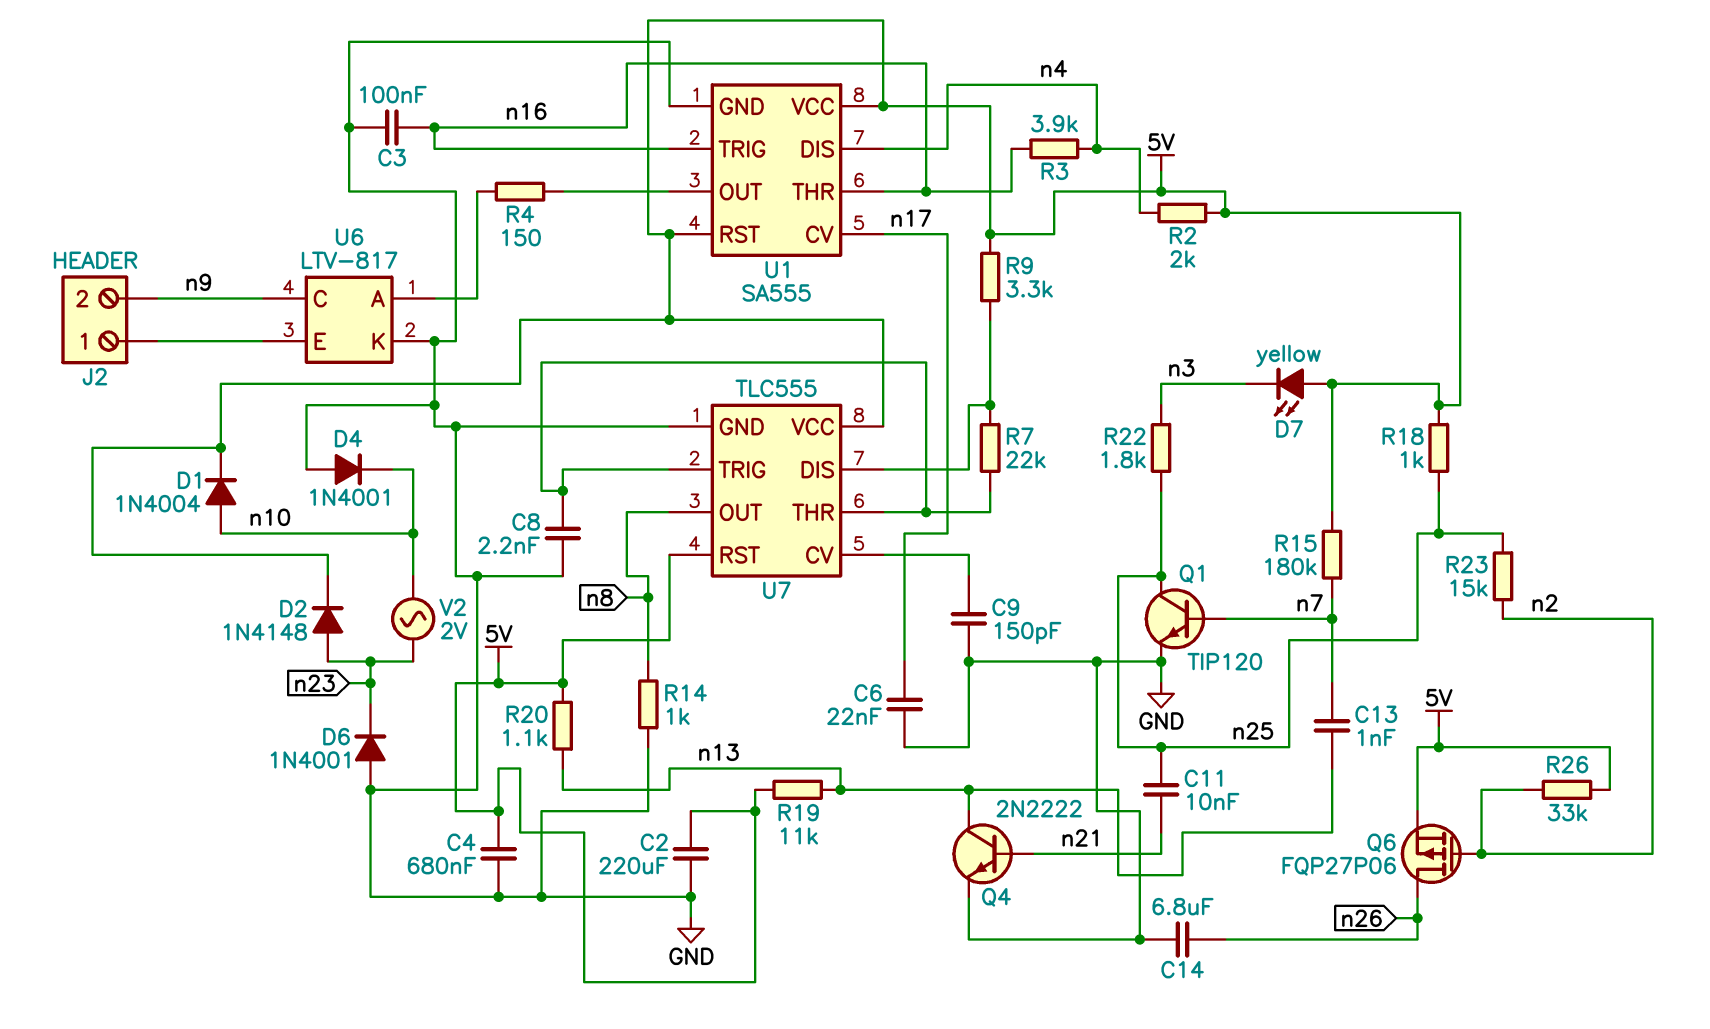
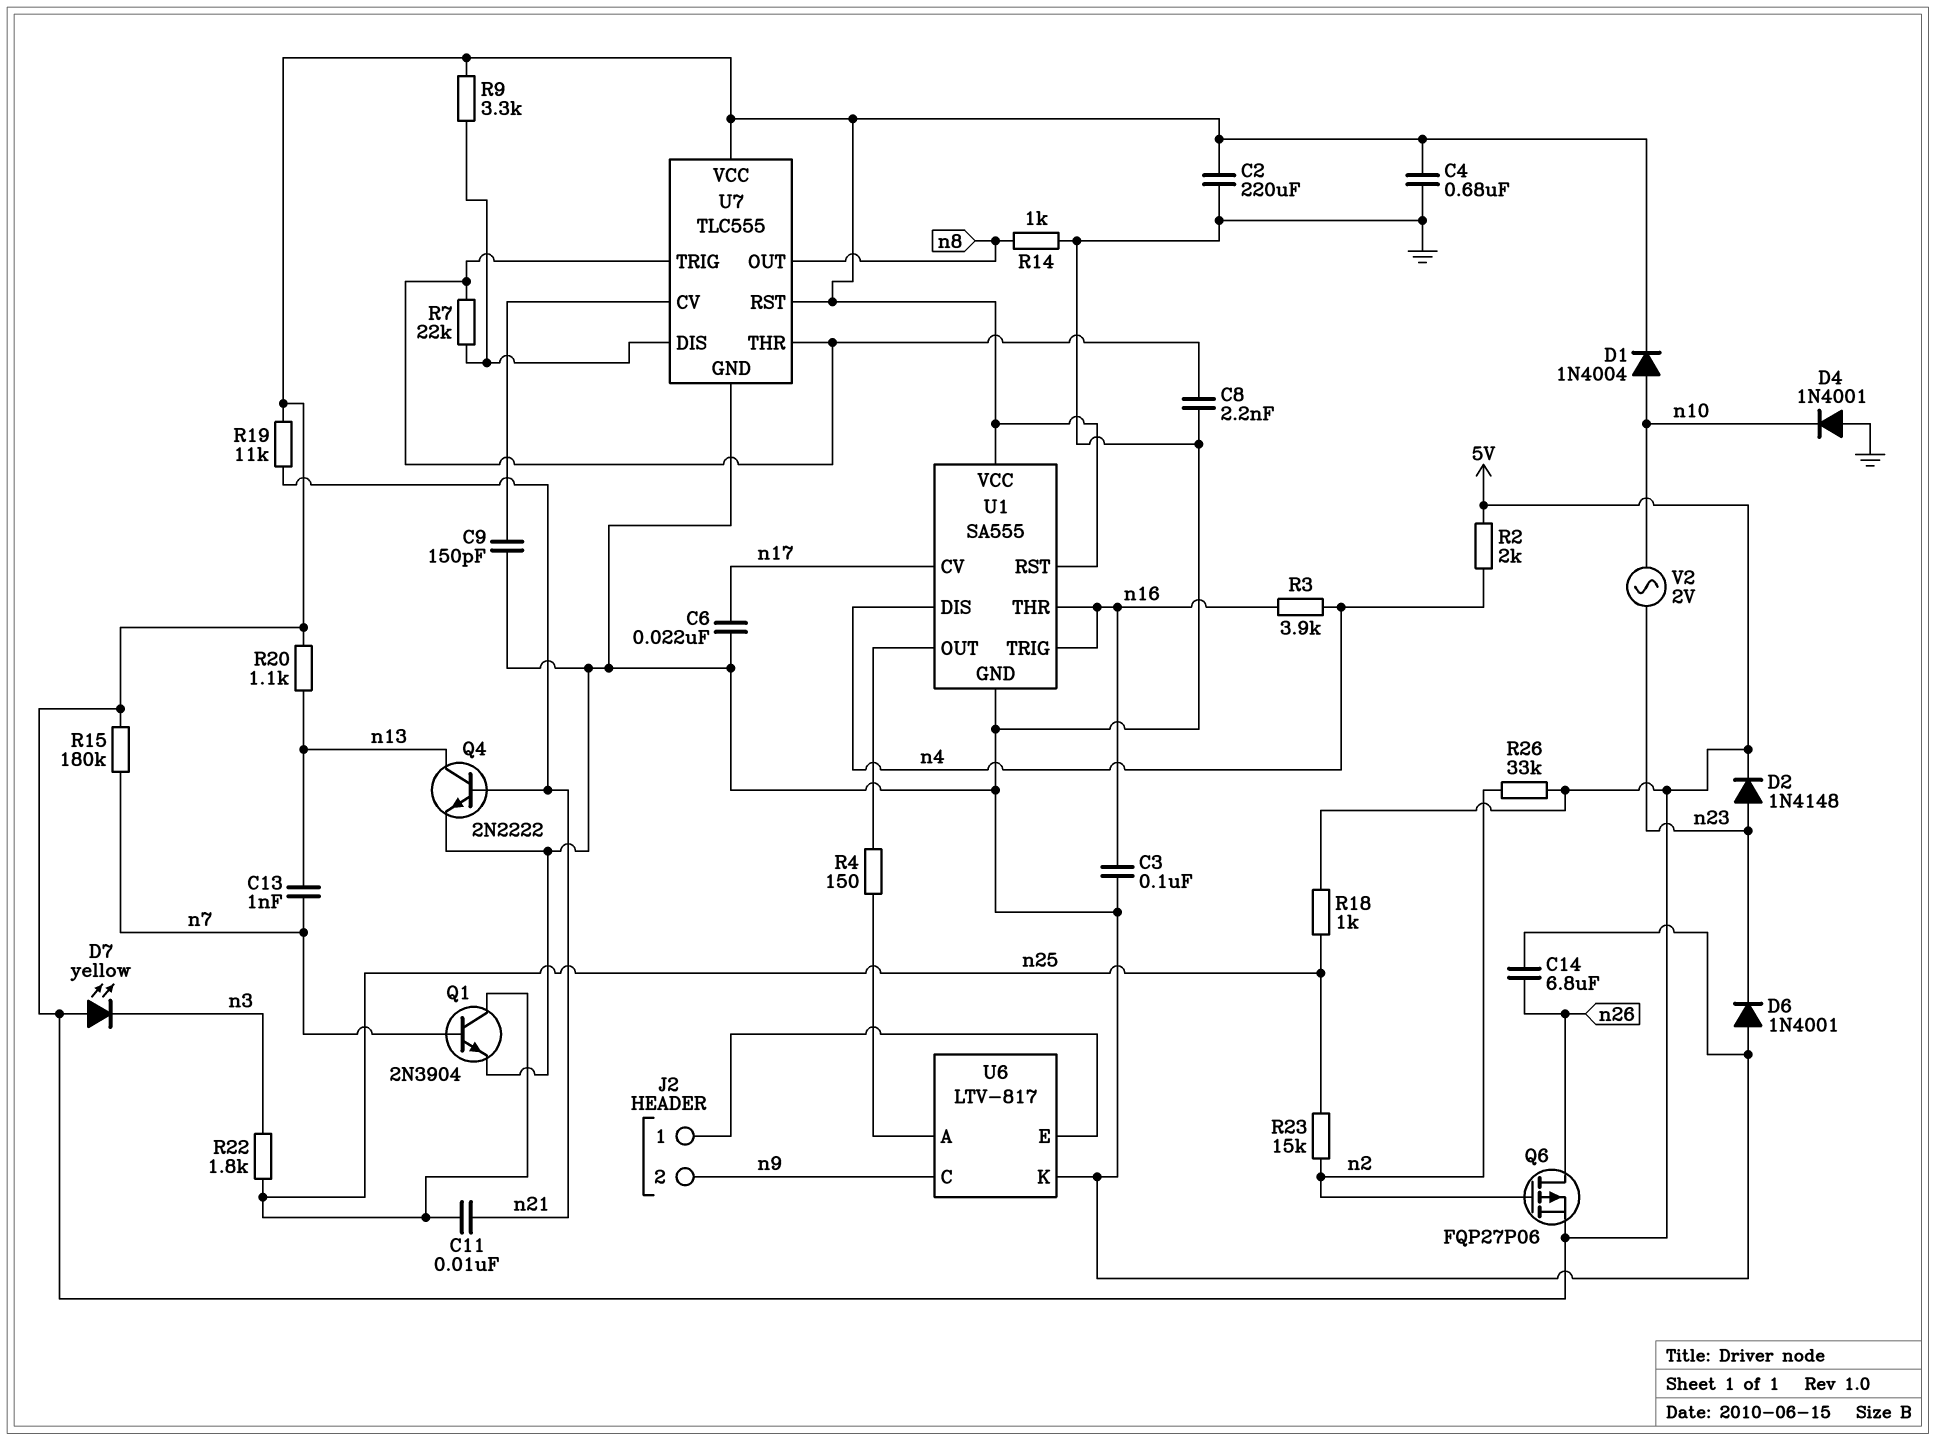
Q1: NPN TIP120 (B n7, C n25, E GND) -> NPN 2N3904 (B n7, C n25, E GND)
R19: 11k (5V, n13) -> 11k (5V, n21)

